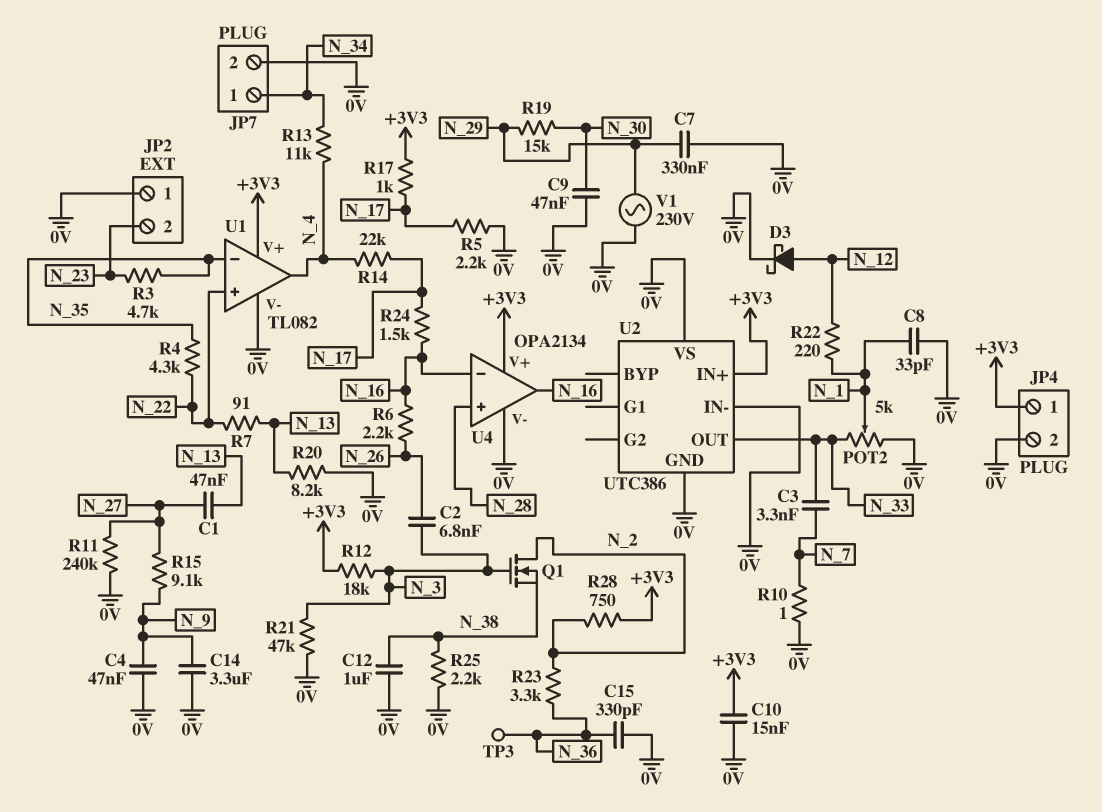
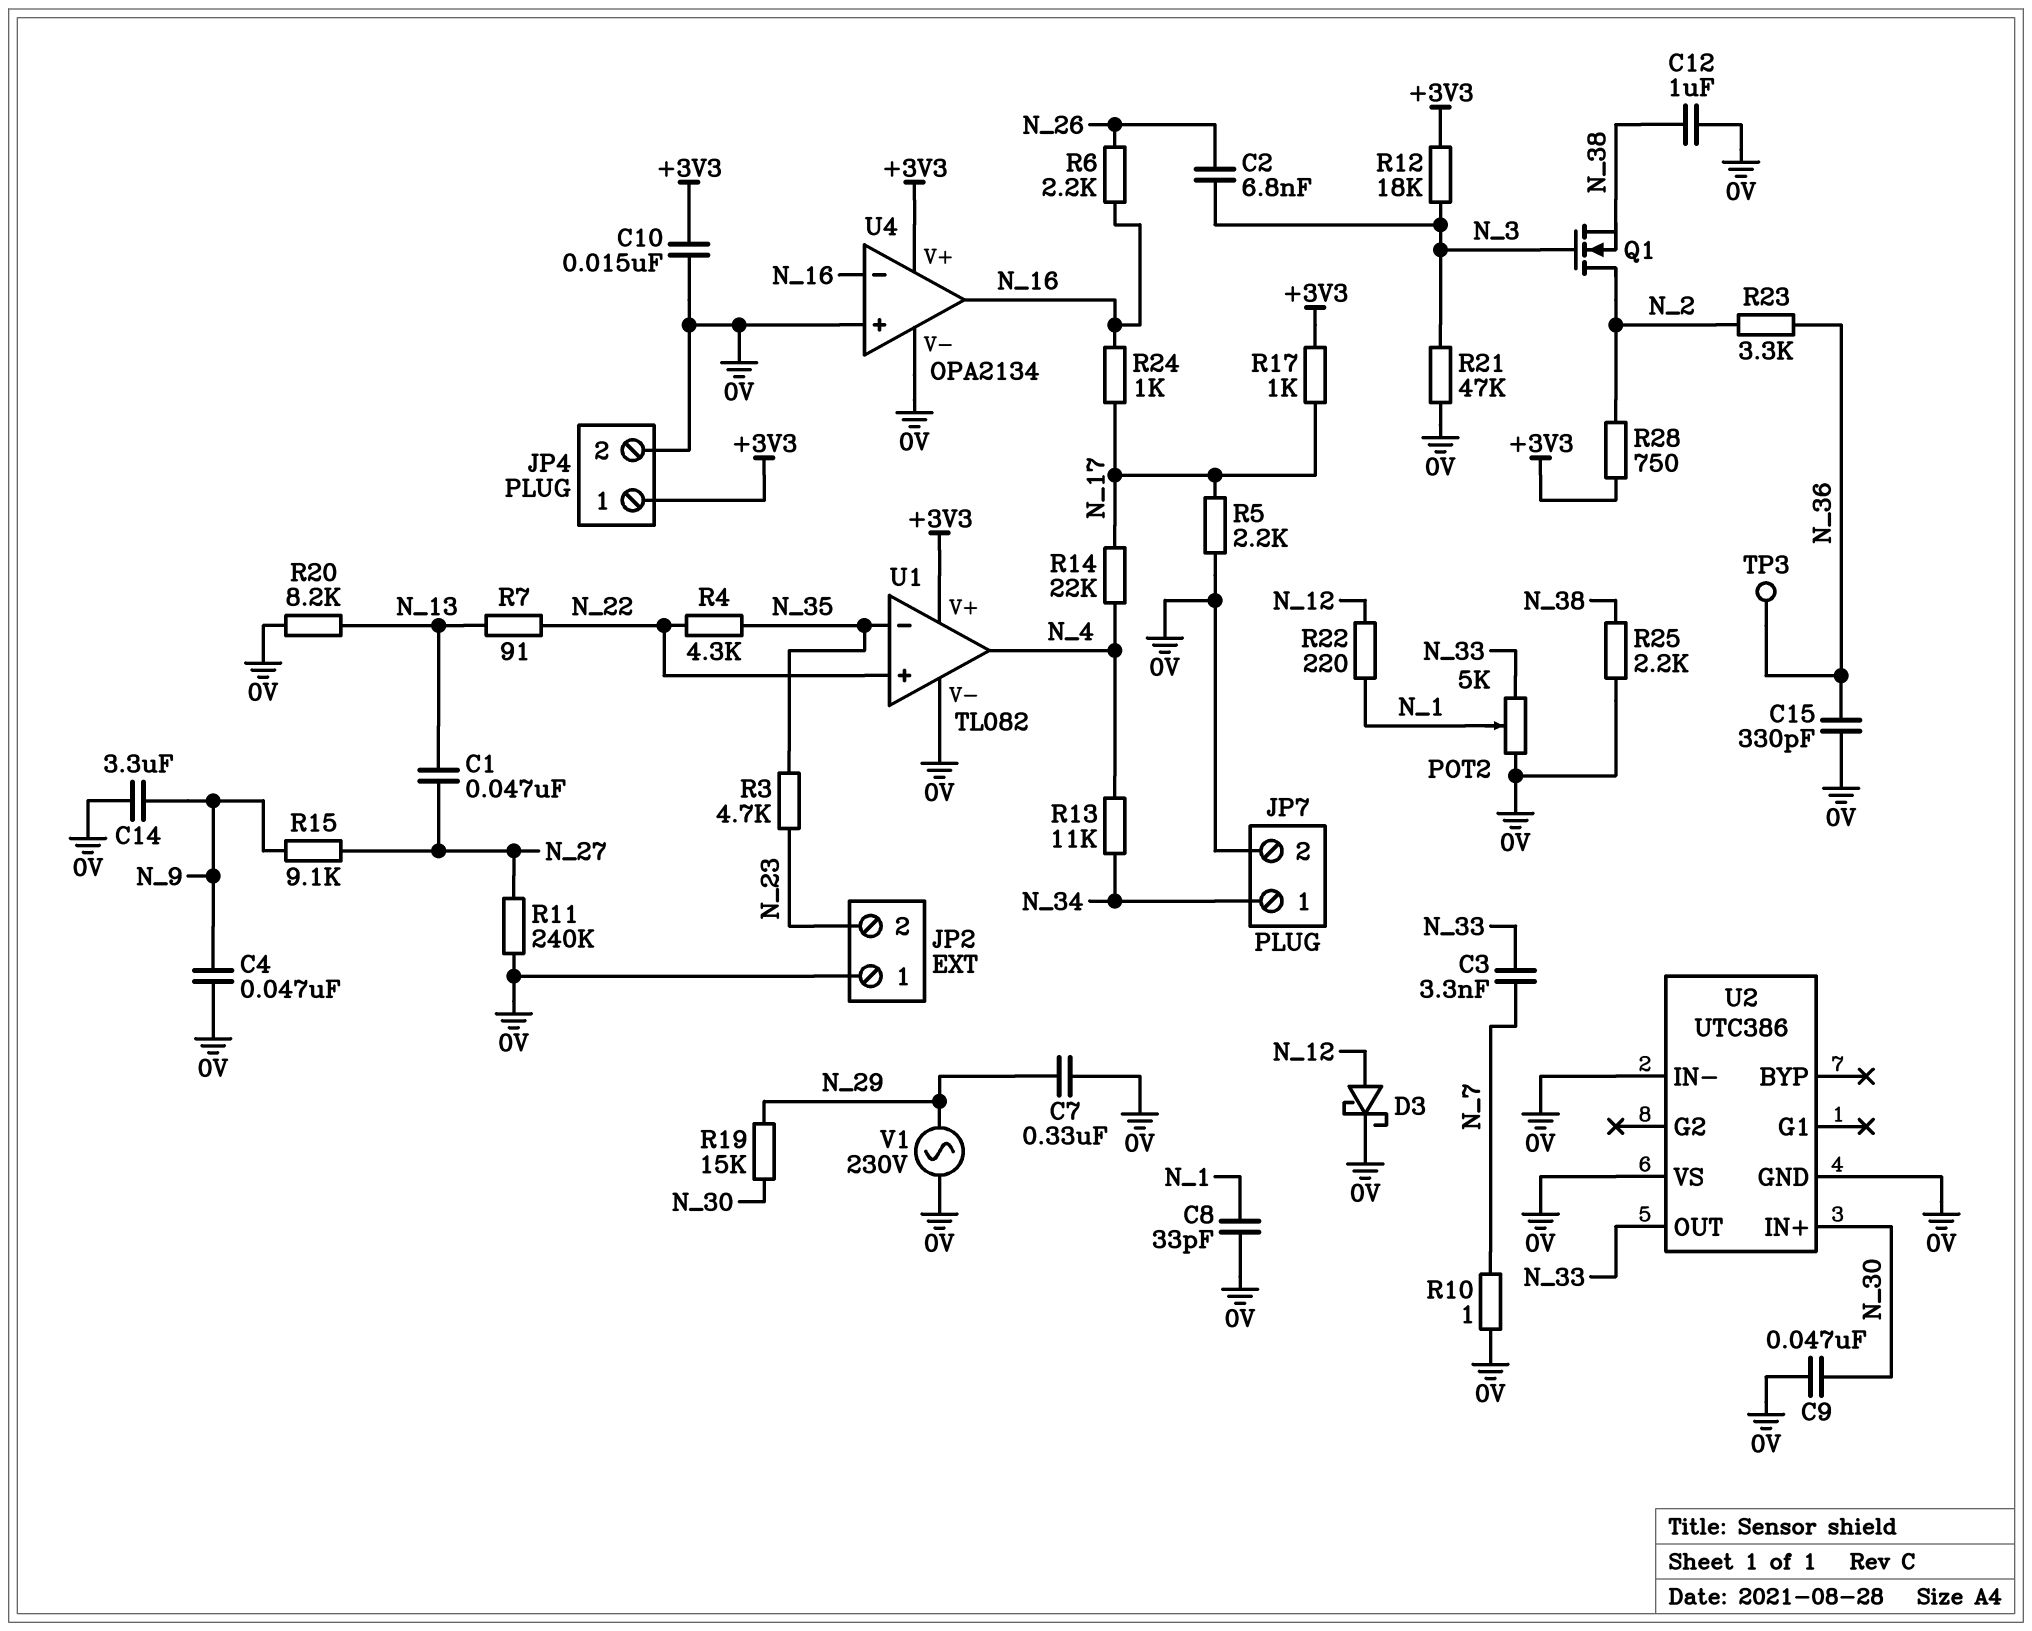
R24: 1.5k (N_16, N_17) -> 1k (N_16, N_17)
U2 pin IN+: +3V3 -> N_30
U4 pin in+: N_28 -> 0V

